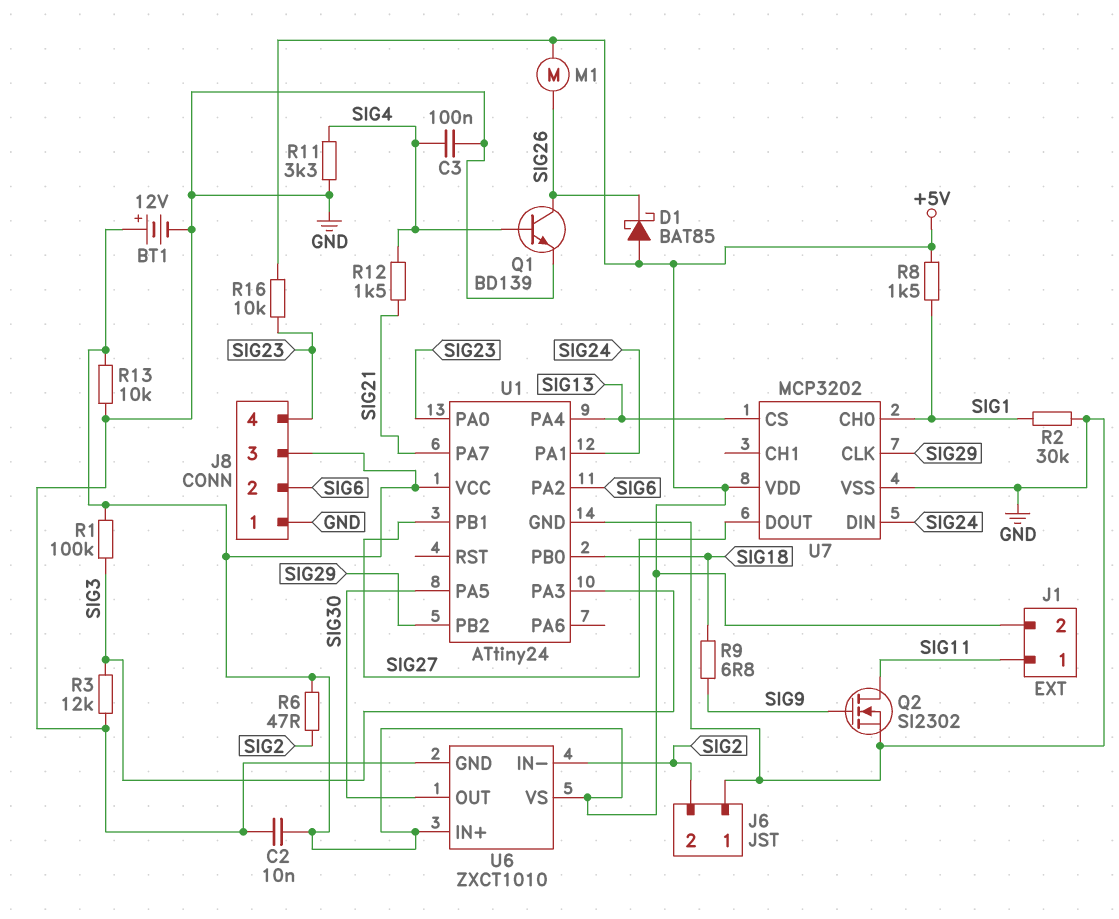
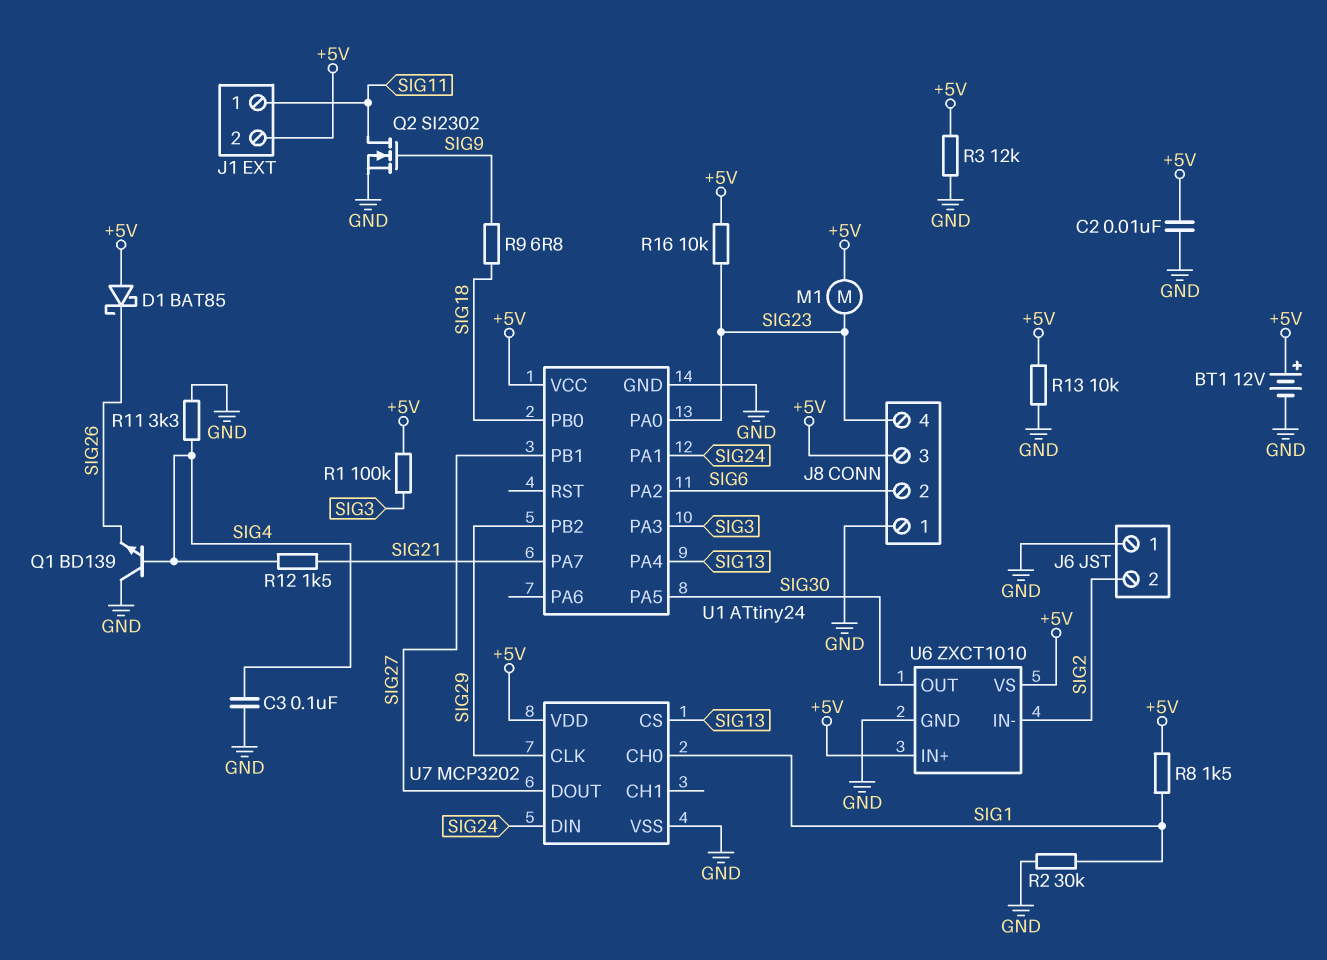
M1: motor (+5V, SIG26) -> motor (+5V, SIG23)
Q1: NPN BD139 (B SIG4, C SIG26, E GND) -> NPN BD139 (B SIG4, C GND, E SIG26)
R3: 12k (GND, SIG3) -> 12k (+5V, GND)
R6: 47 (+5V, SIG2) -> none

